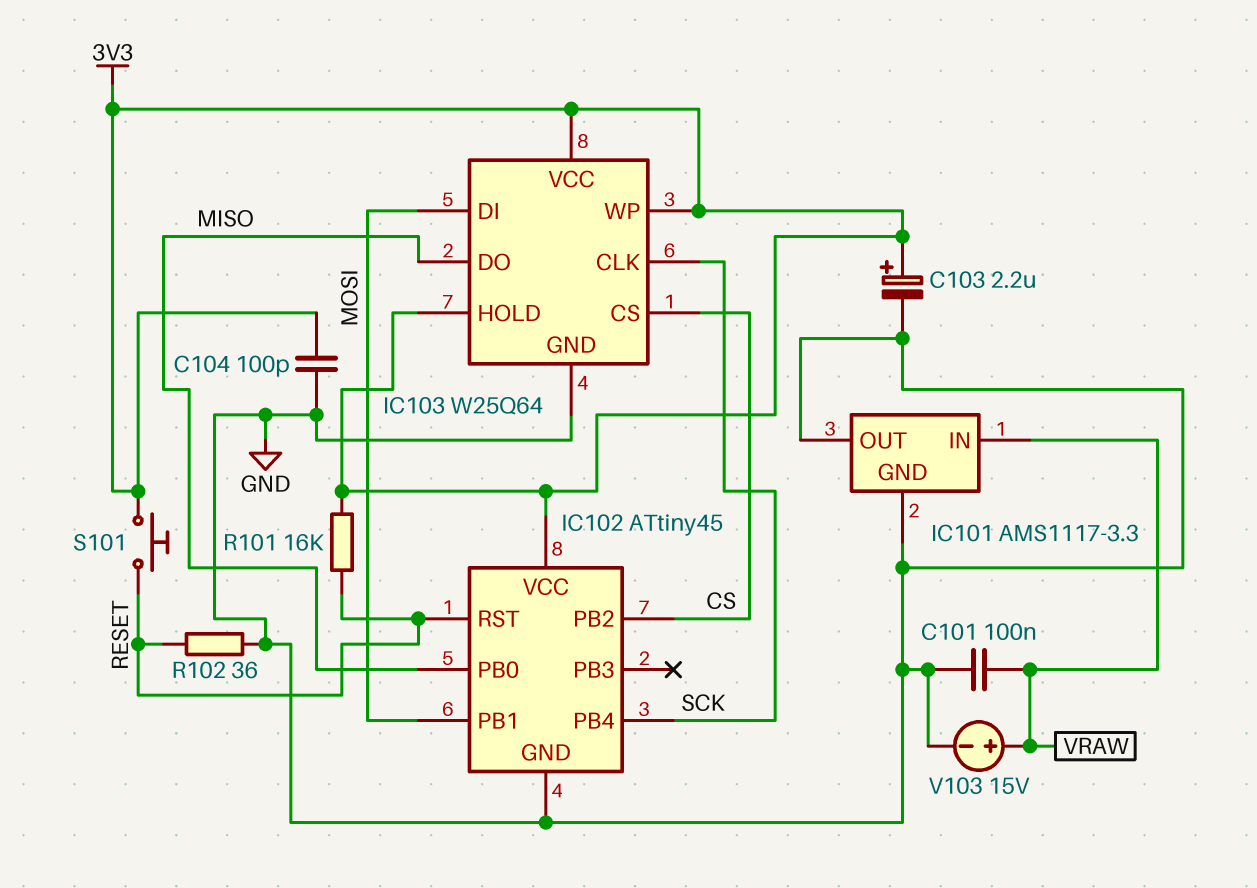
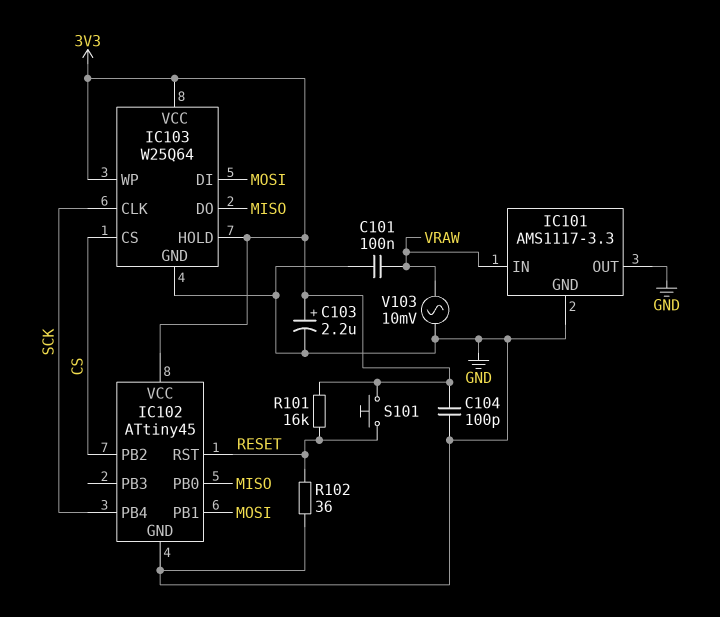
V103: 15V (plus VRAW, minus GND) -> AC 10mV (GND, VRAW)

